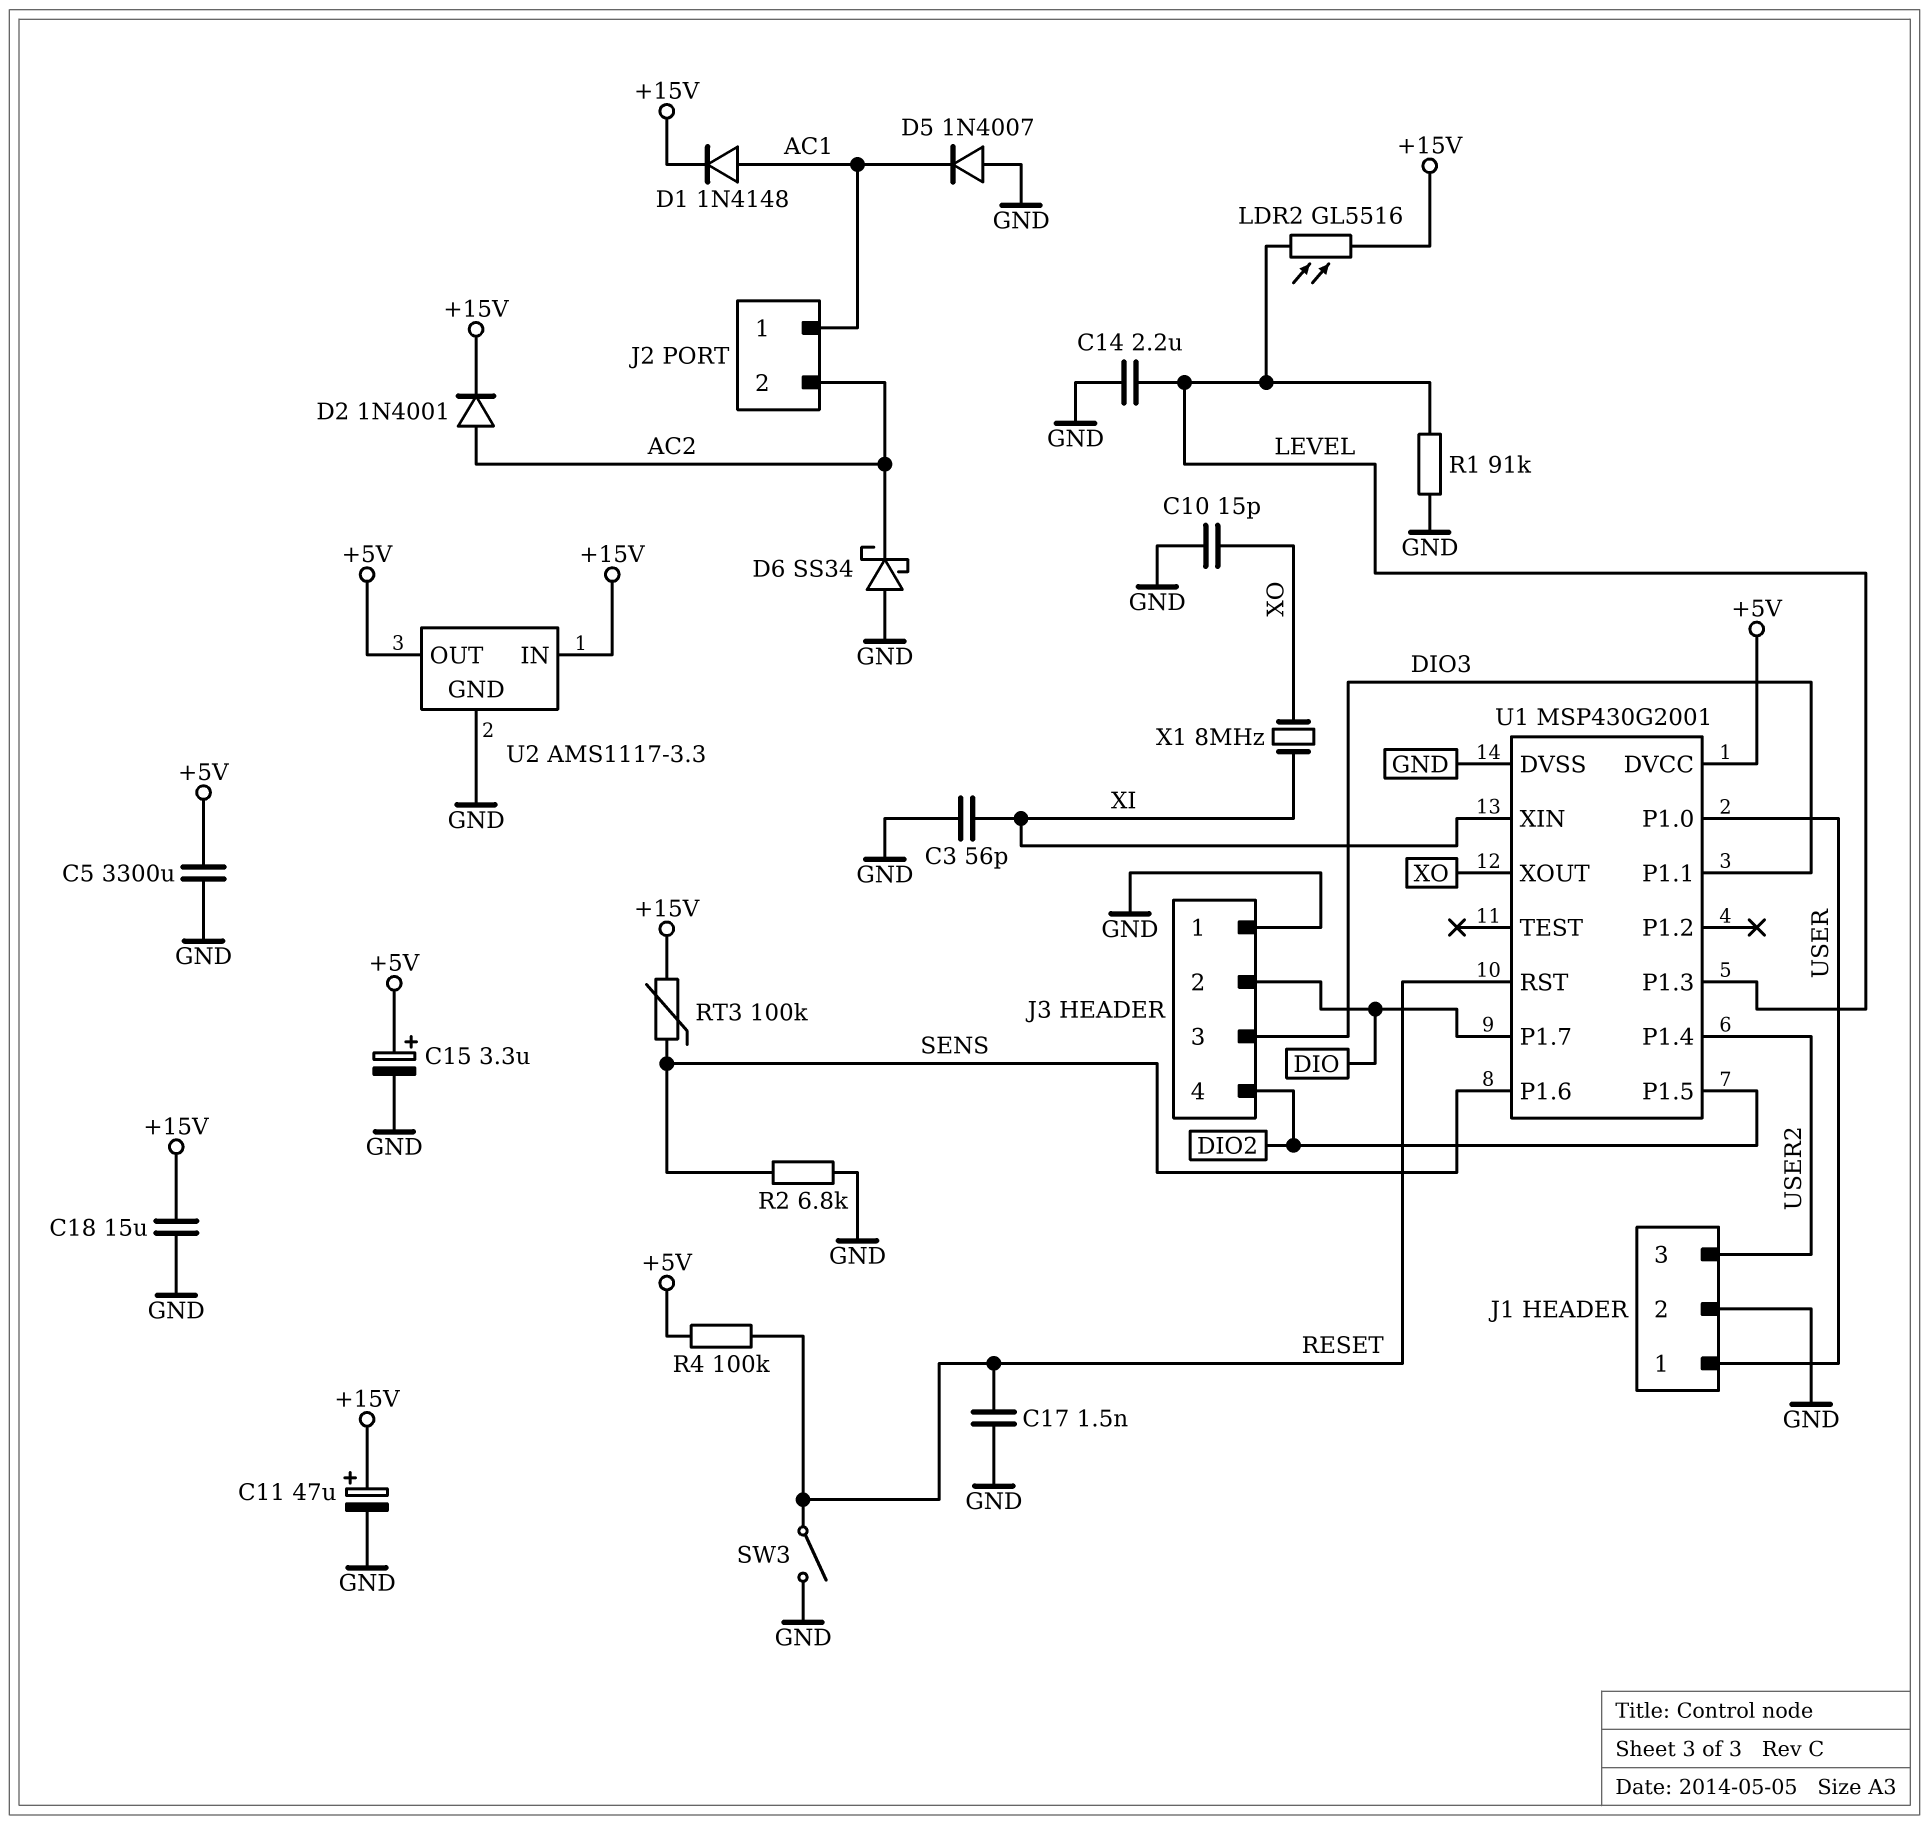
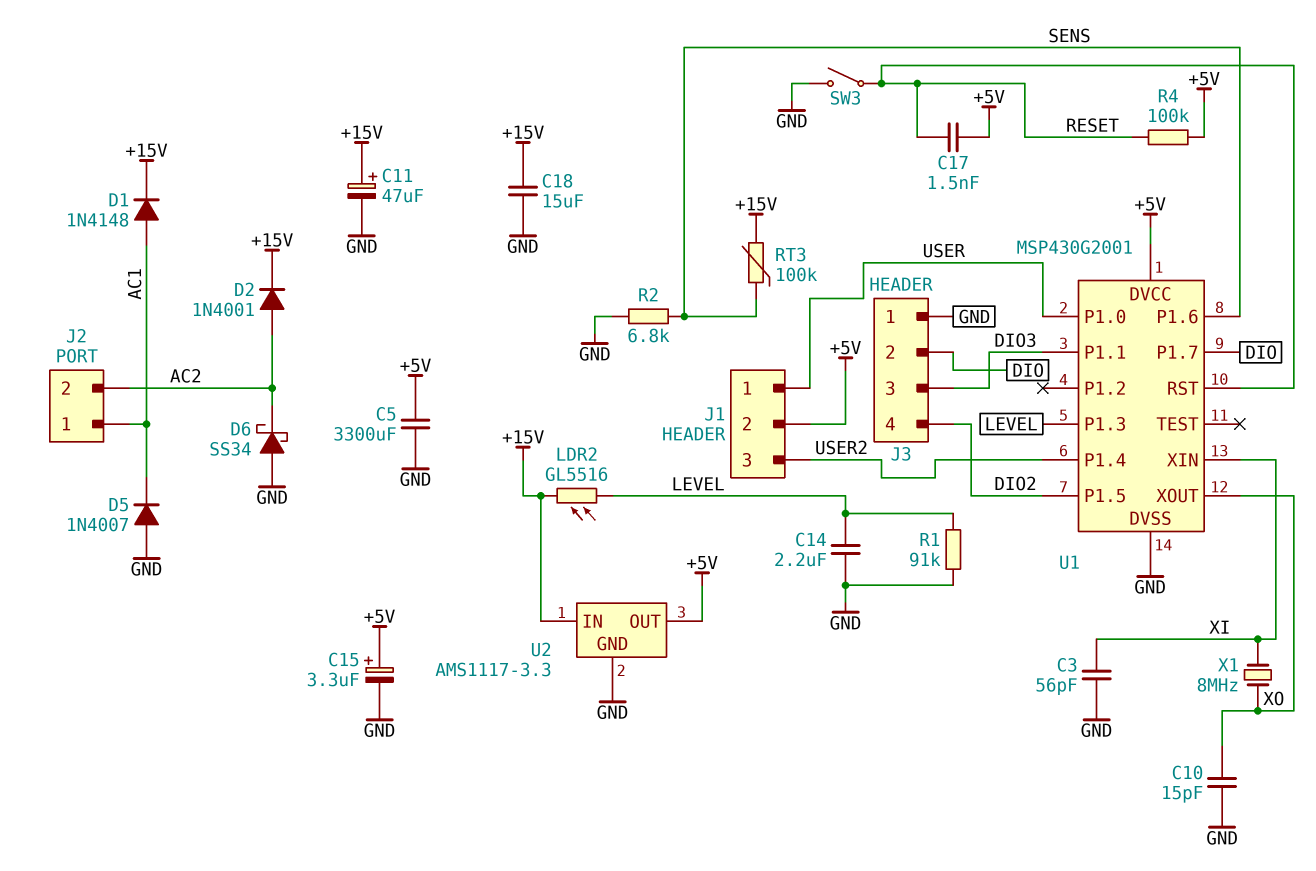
C17: 1.5nF (GND, RESET) -> 1.5nF (+5V, RESET)
J1 pin 2: GND -> +5V

